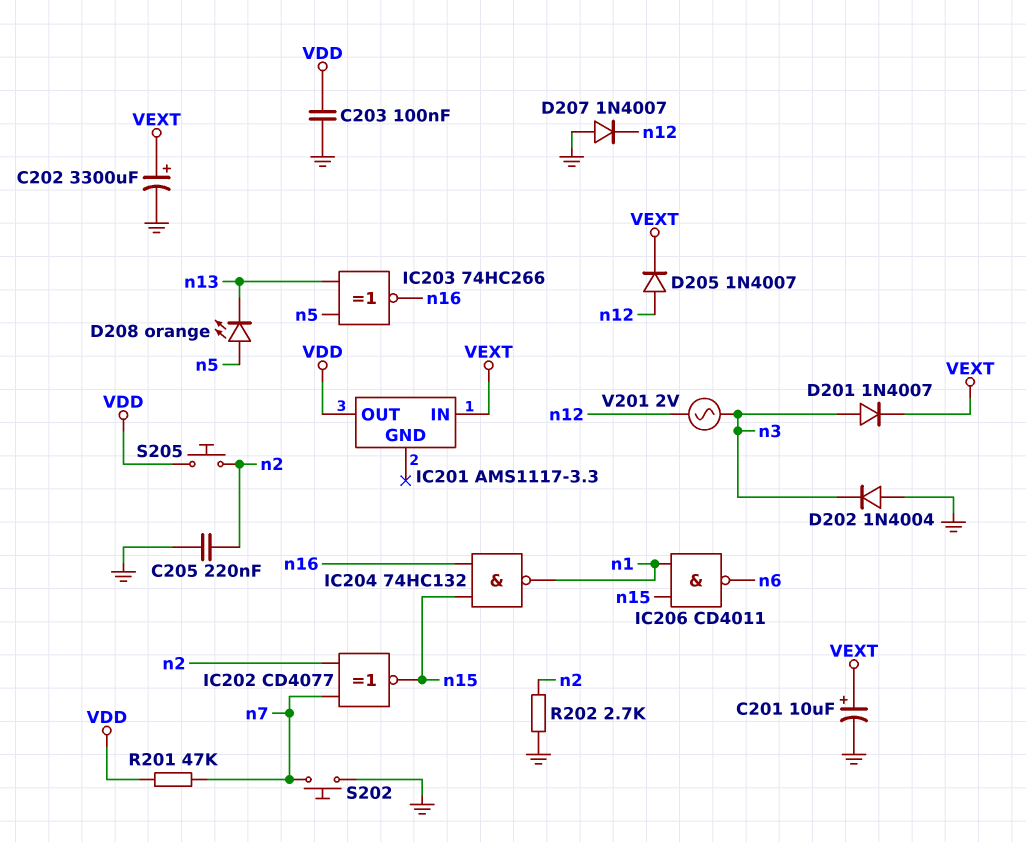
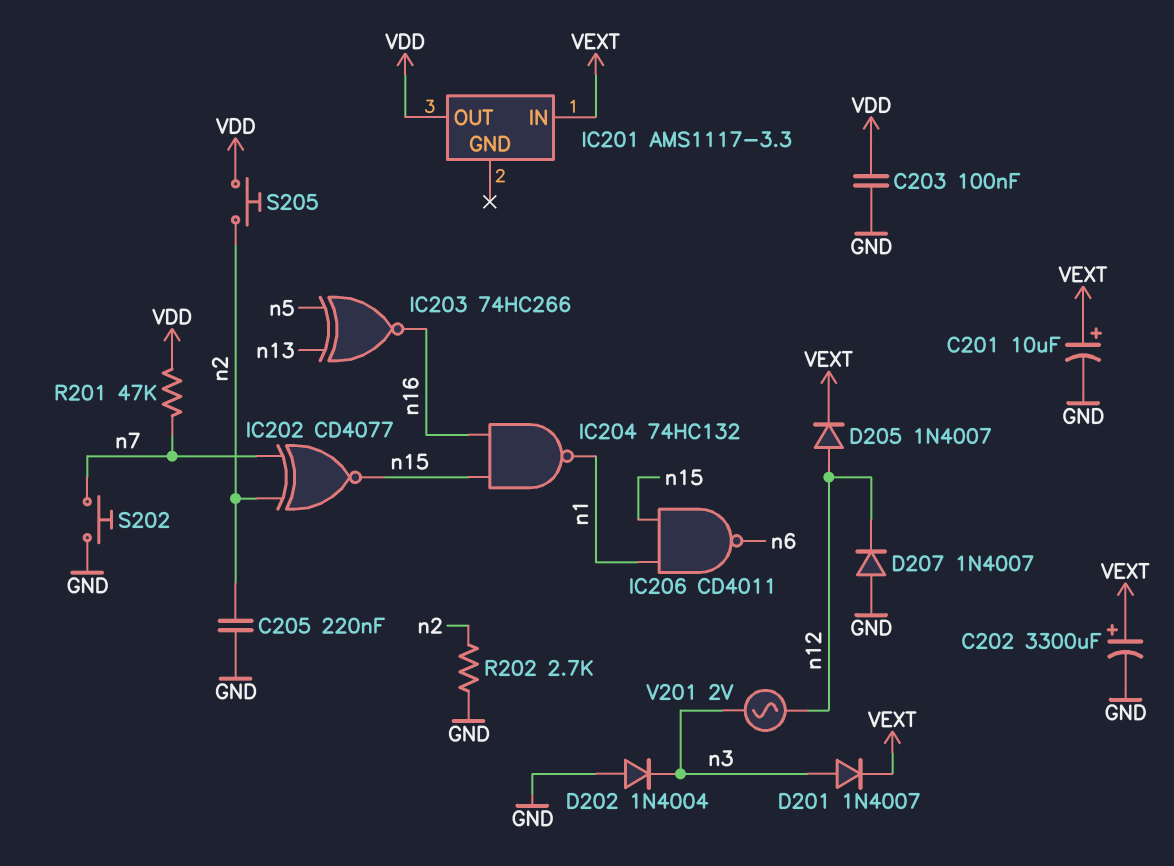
D208: LED orange (A n5, K n13) -> none

